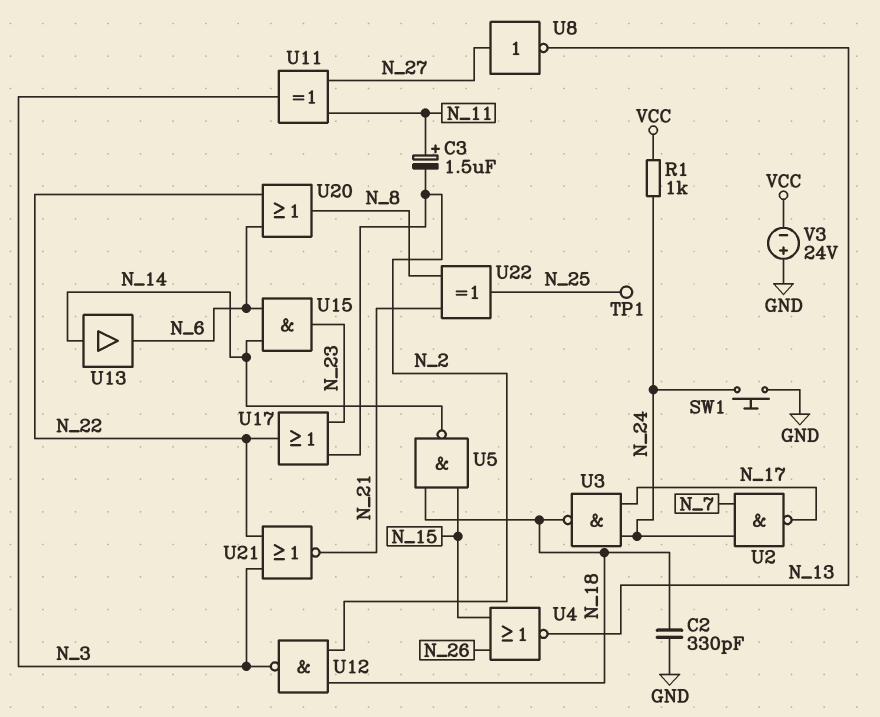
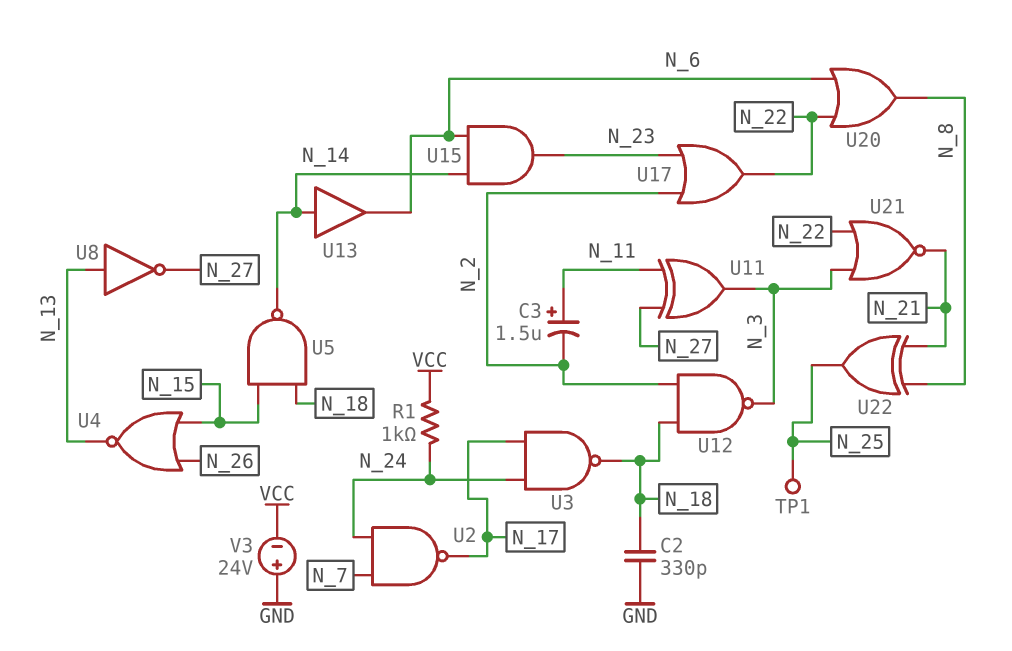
SW1: button (GND, N_24) -> none
U8: NOT (in N_27, out N_13) -> NOT (in N_13, out N_27)

